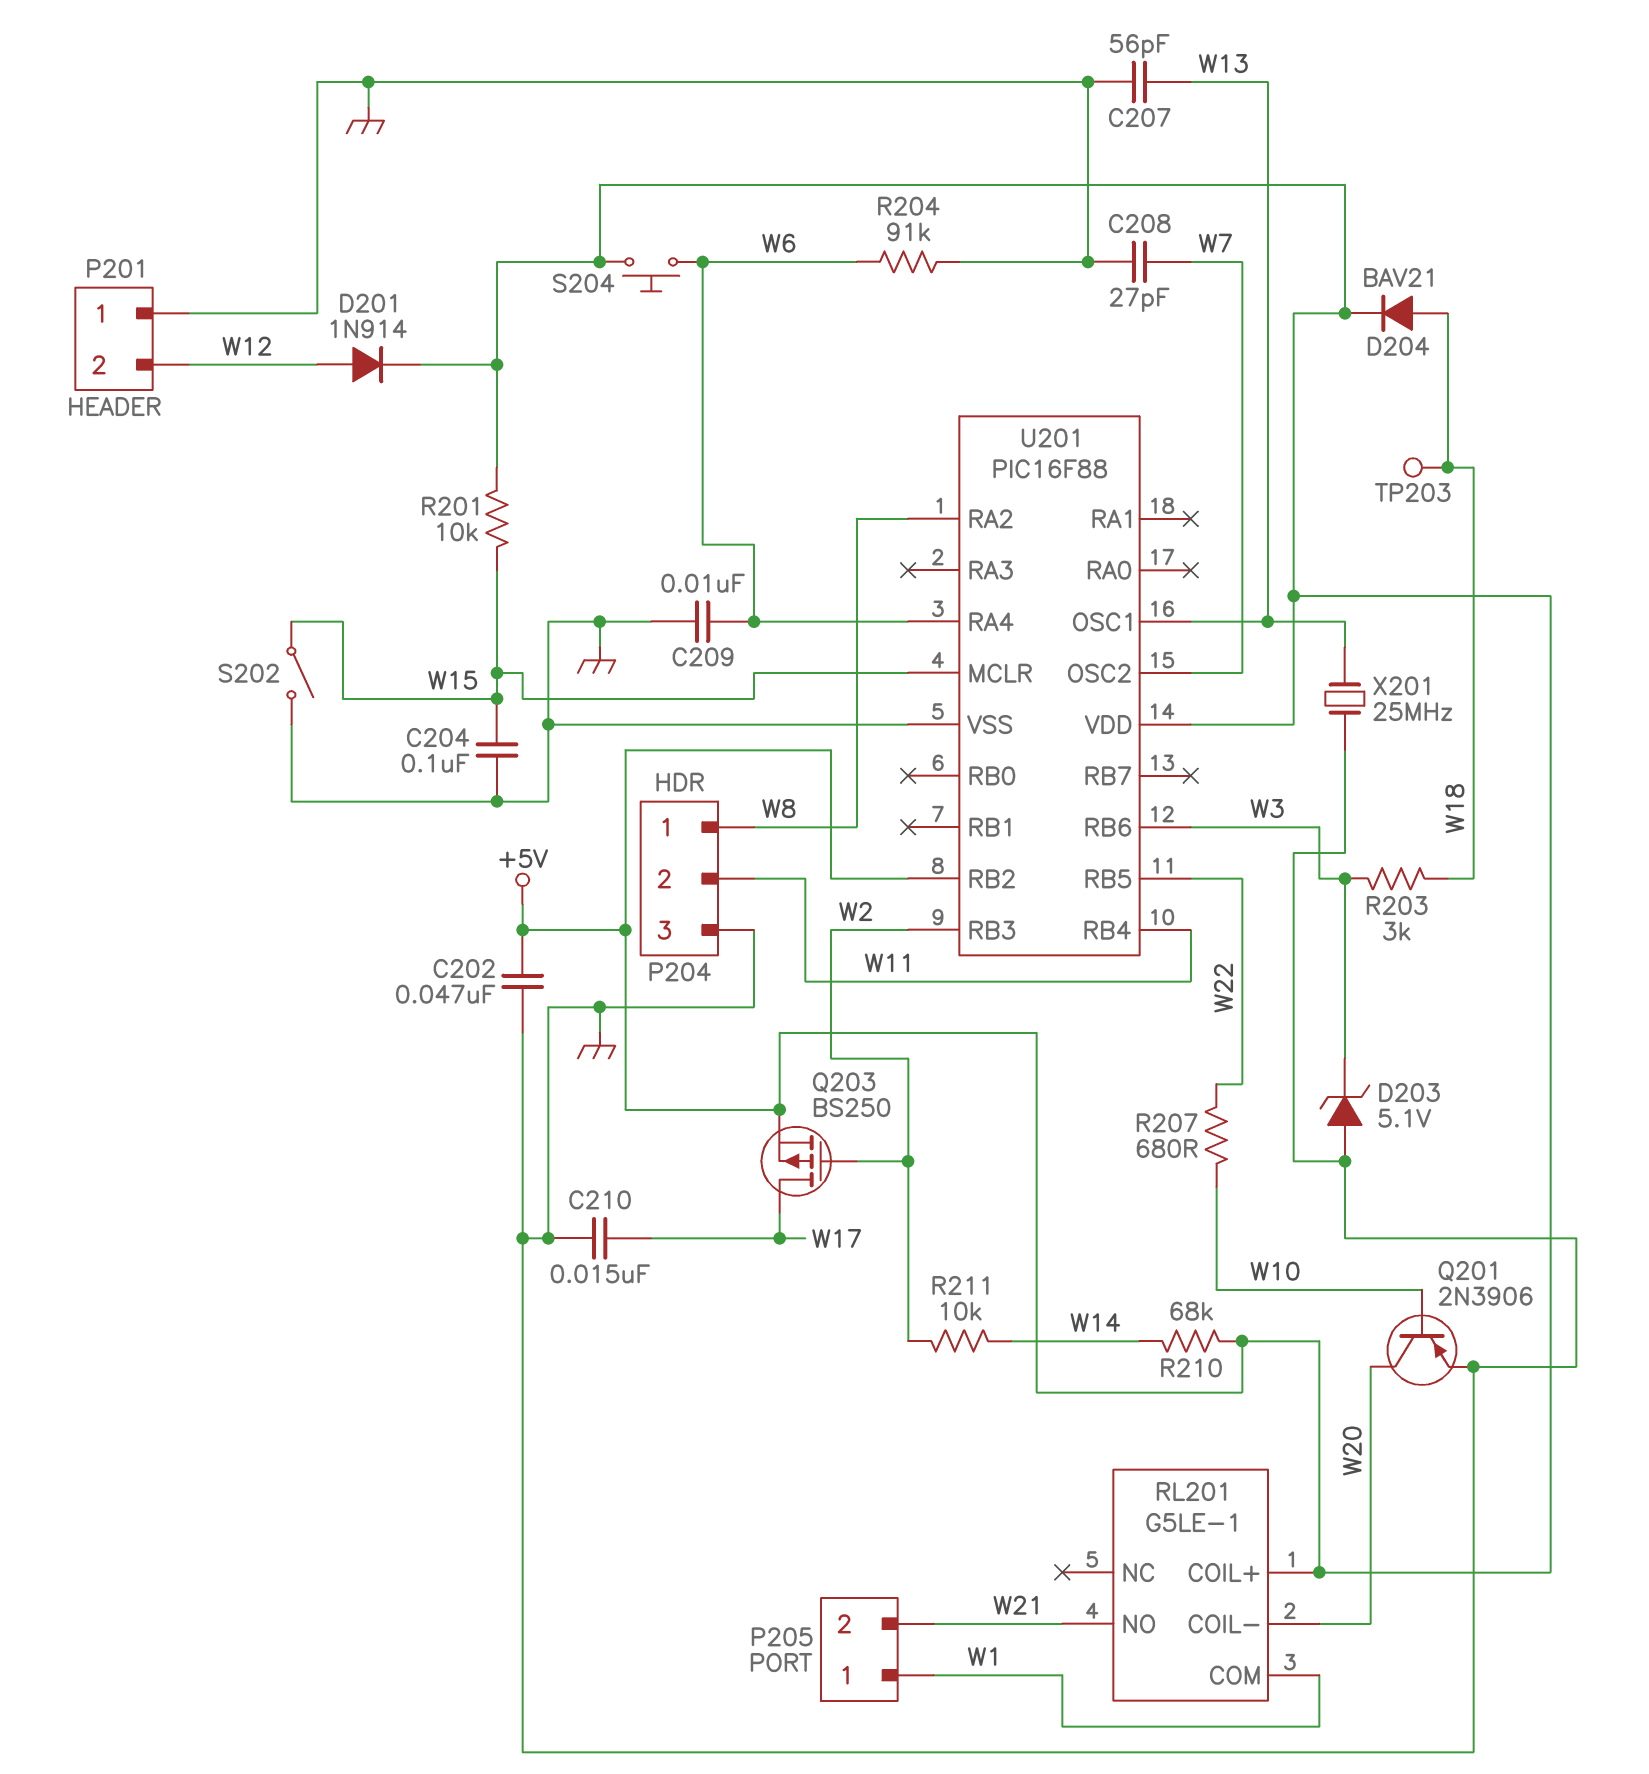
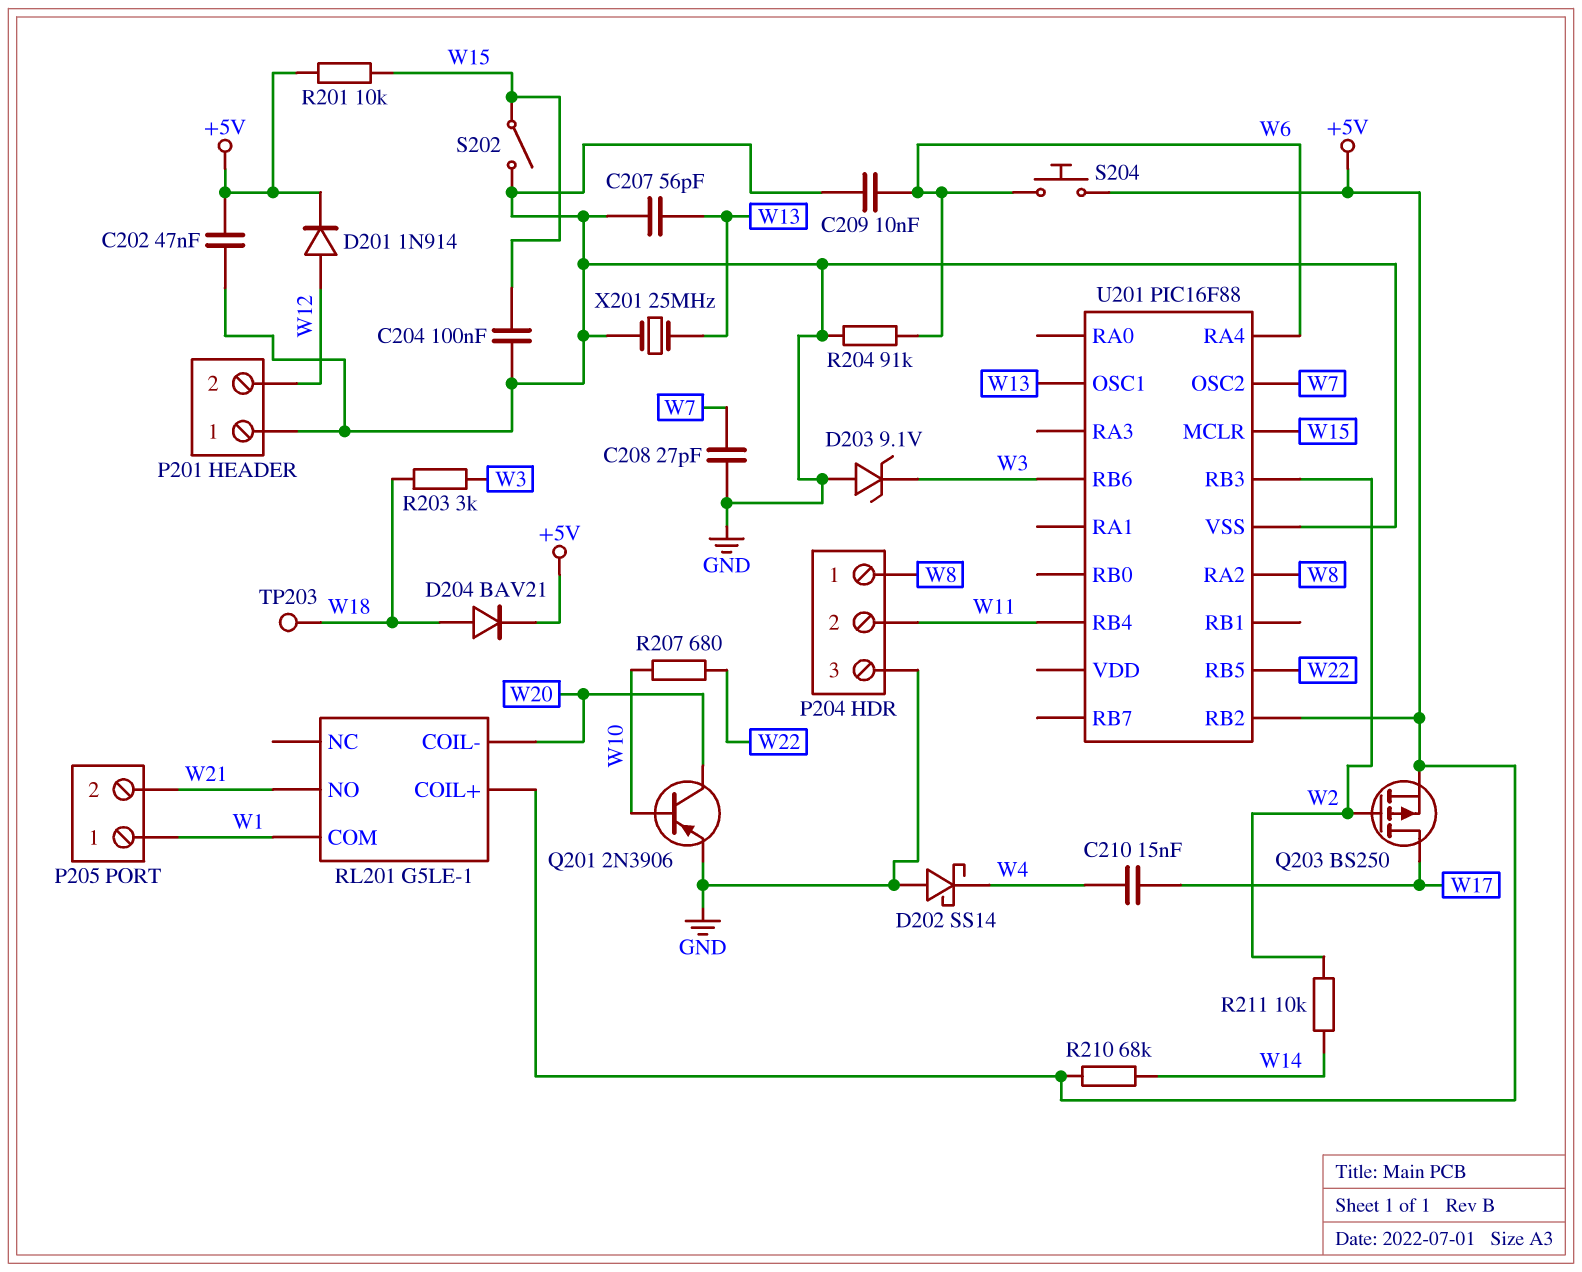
C210: 15nF (GND, W17) -> 15nF (W4, W17)
D202: none -> schottky SS14 (A GND, K W4)
D203: zener 5.1V (A GND, K W3) -> zener 9.1V (A GND, K W3)
U201 pin VDD: +5V -> none

